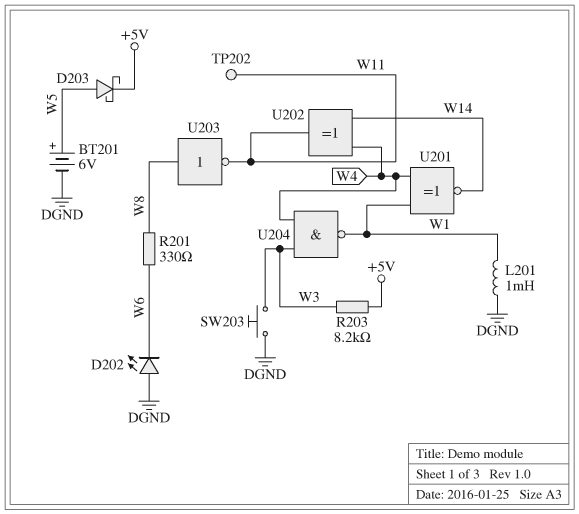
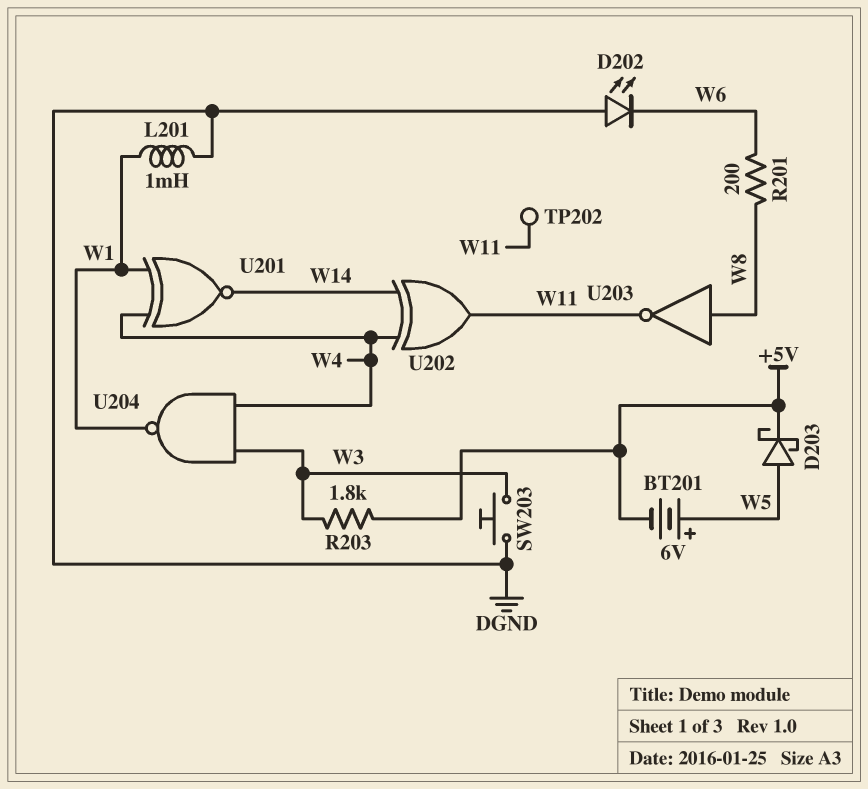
BT201: 6V (plus W5, minus DGND) -> 6V (plus W5, minus +5V)
R201: 330 (W6, W8) -> 200 (W6, W8)
R203: 8.2k (+5V, W3) -> 1.8k (+5V, W3)

